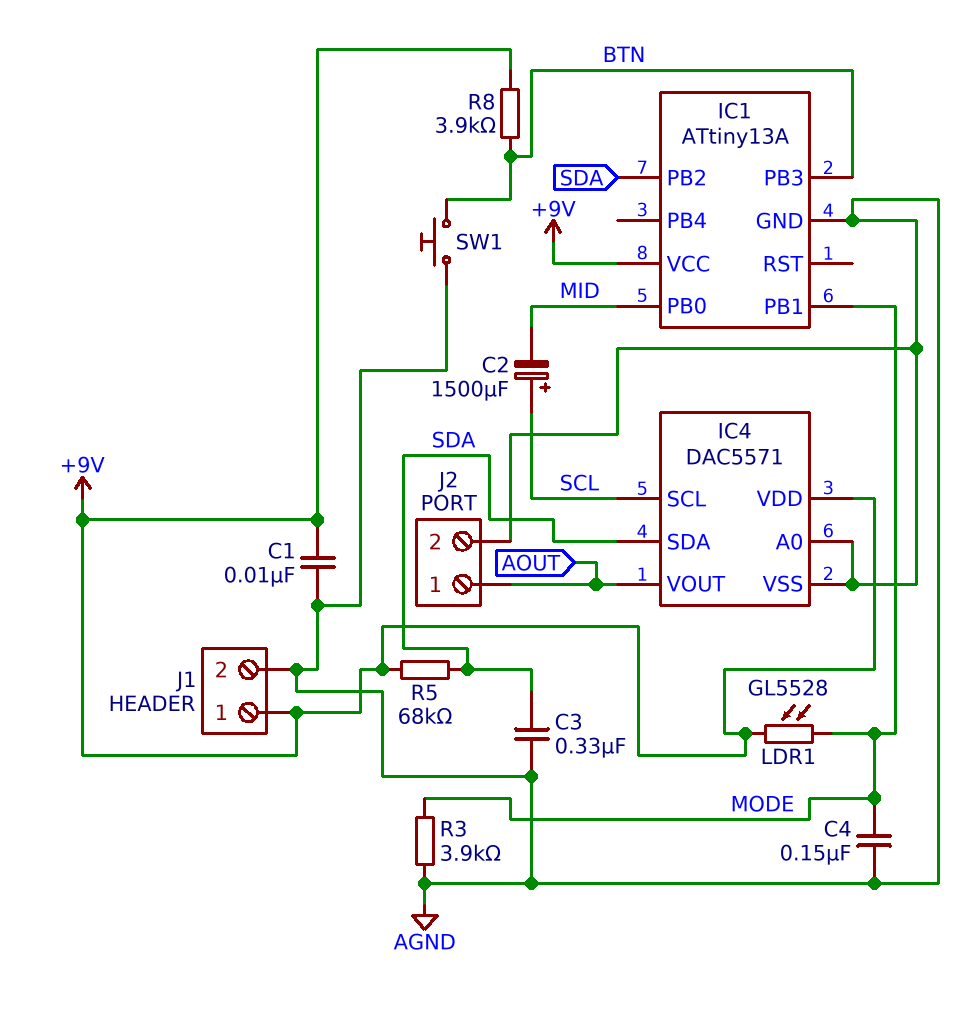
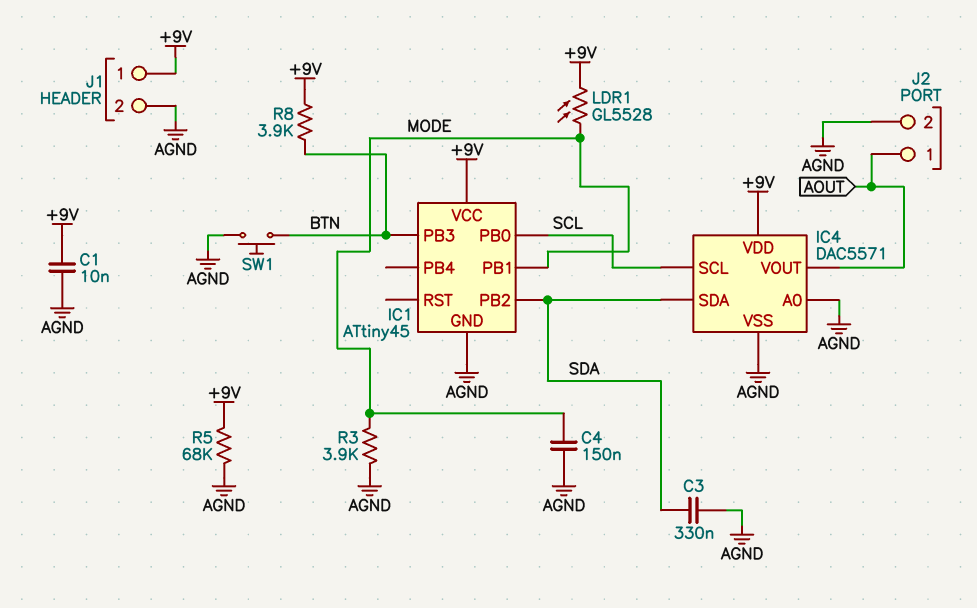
C2: 1500uF (plus SCL, minus MID) -> none
IC1: ATtiny13A -> ATtiny45
IC1 pin PB0: MID -> SCL
R5: 68k (+9V, SDA) -> 68k (+9V, AGND)

